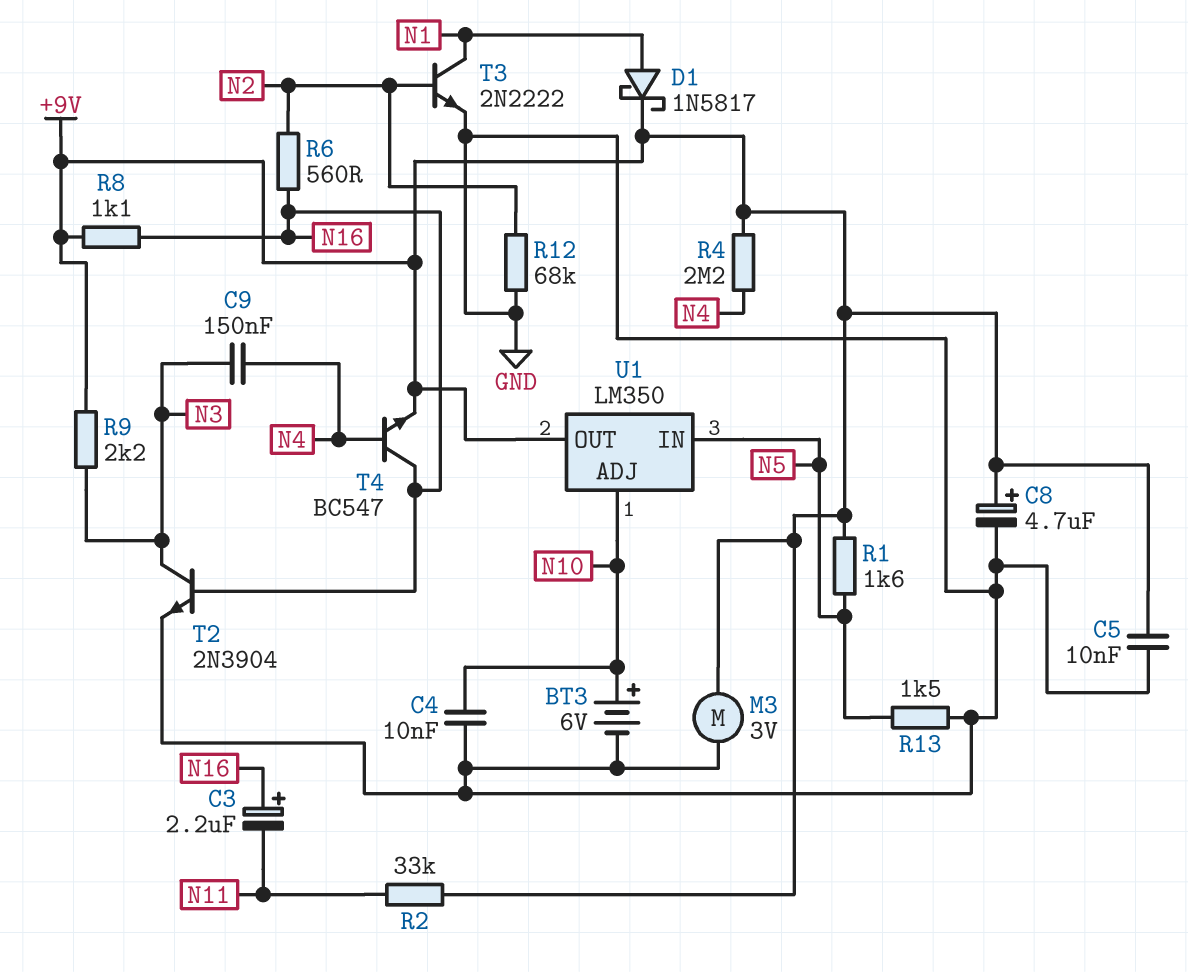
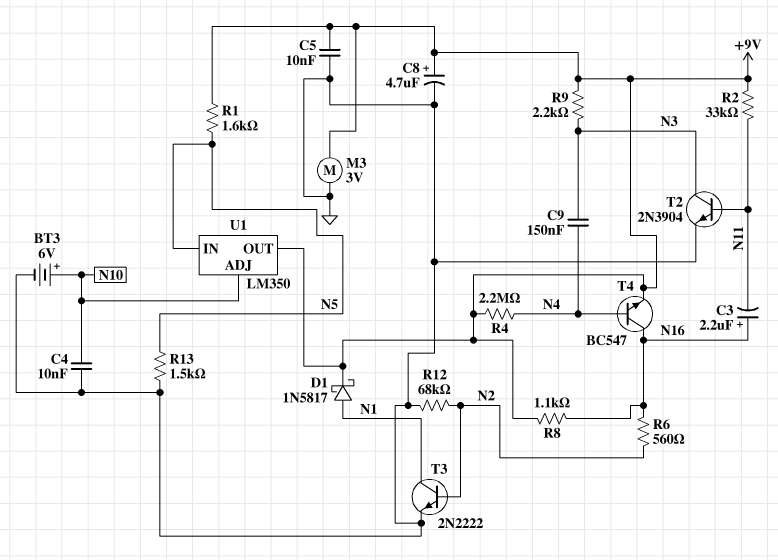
T2: NPN 2N3904 (B N16, C N3, E GND) -> NPN 2N3904 (B N11, C N3, E GND)

